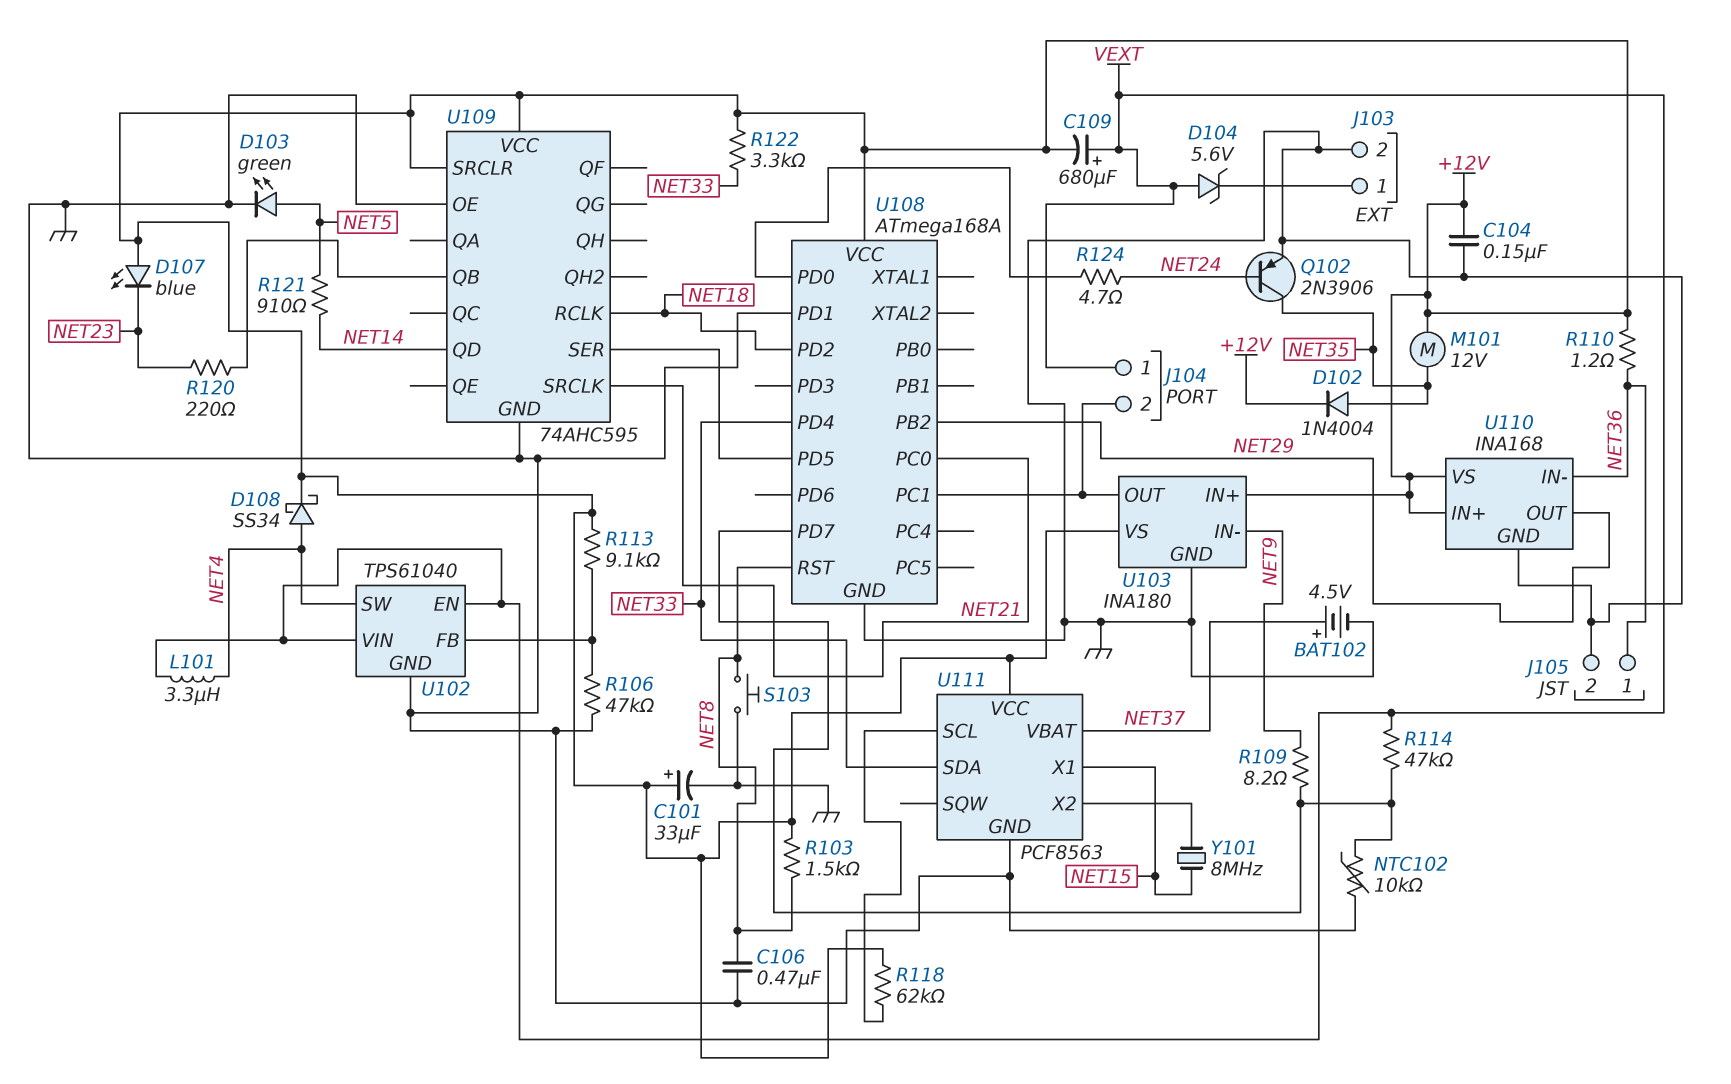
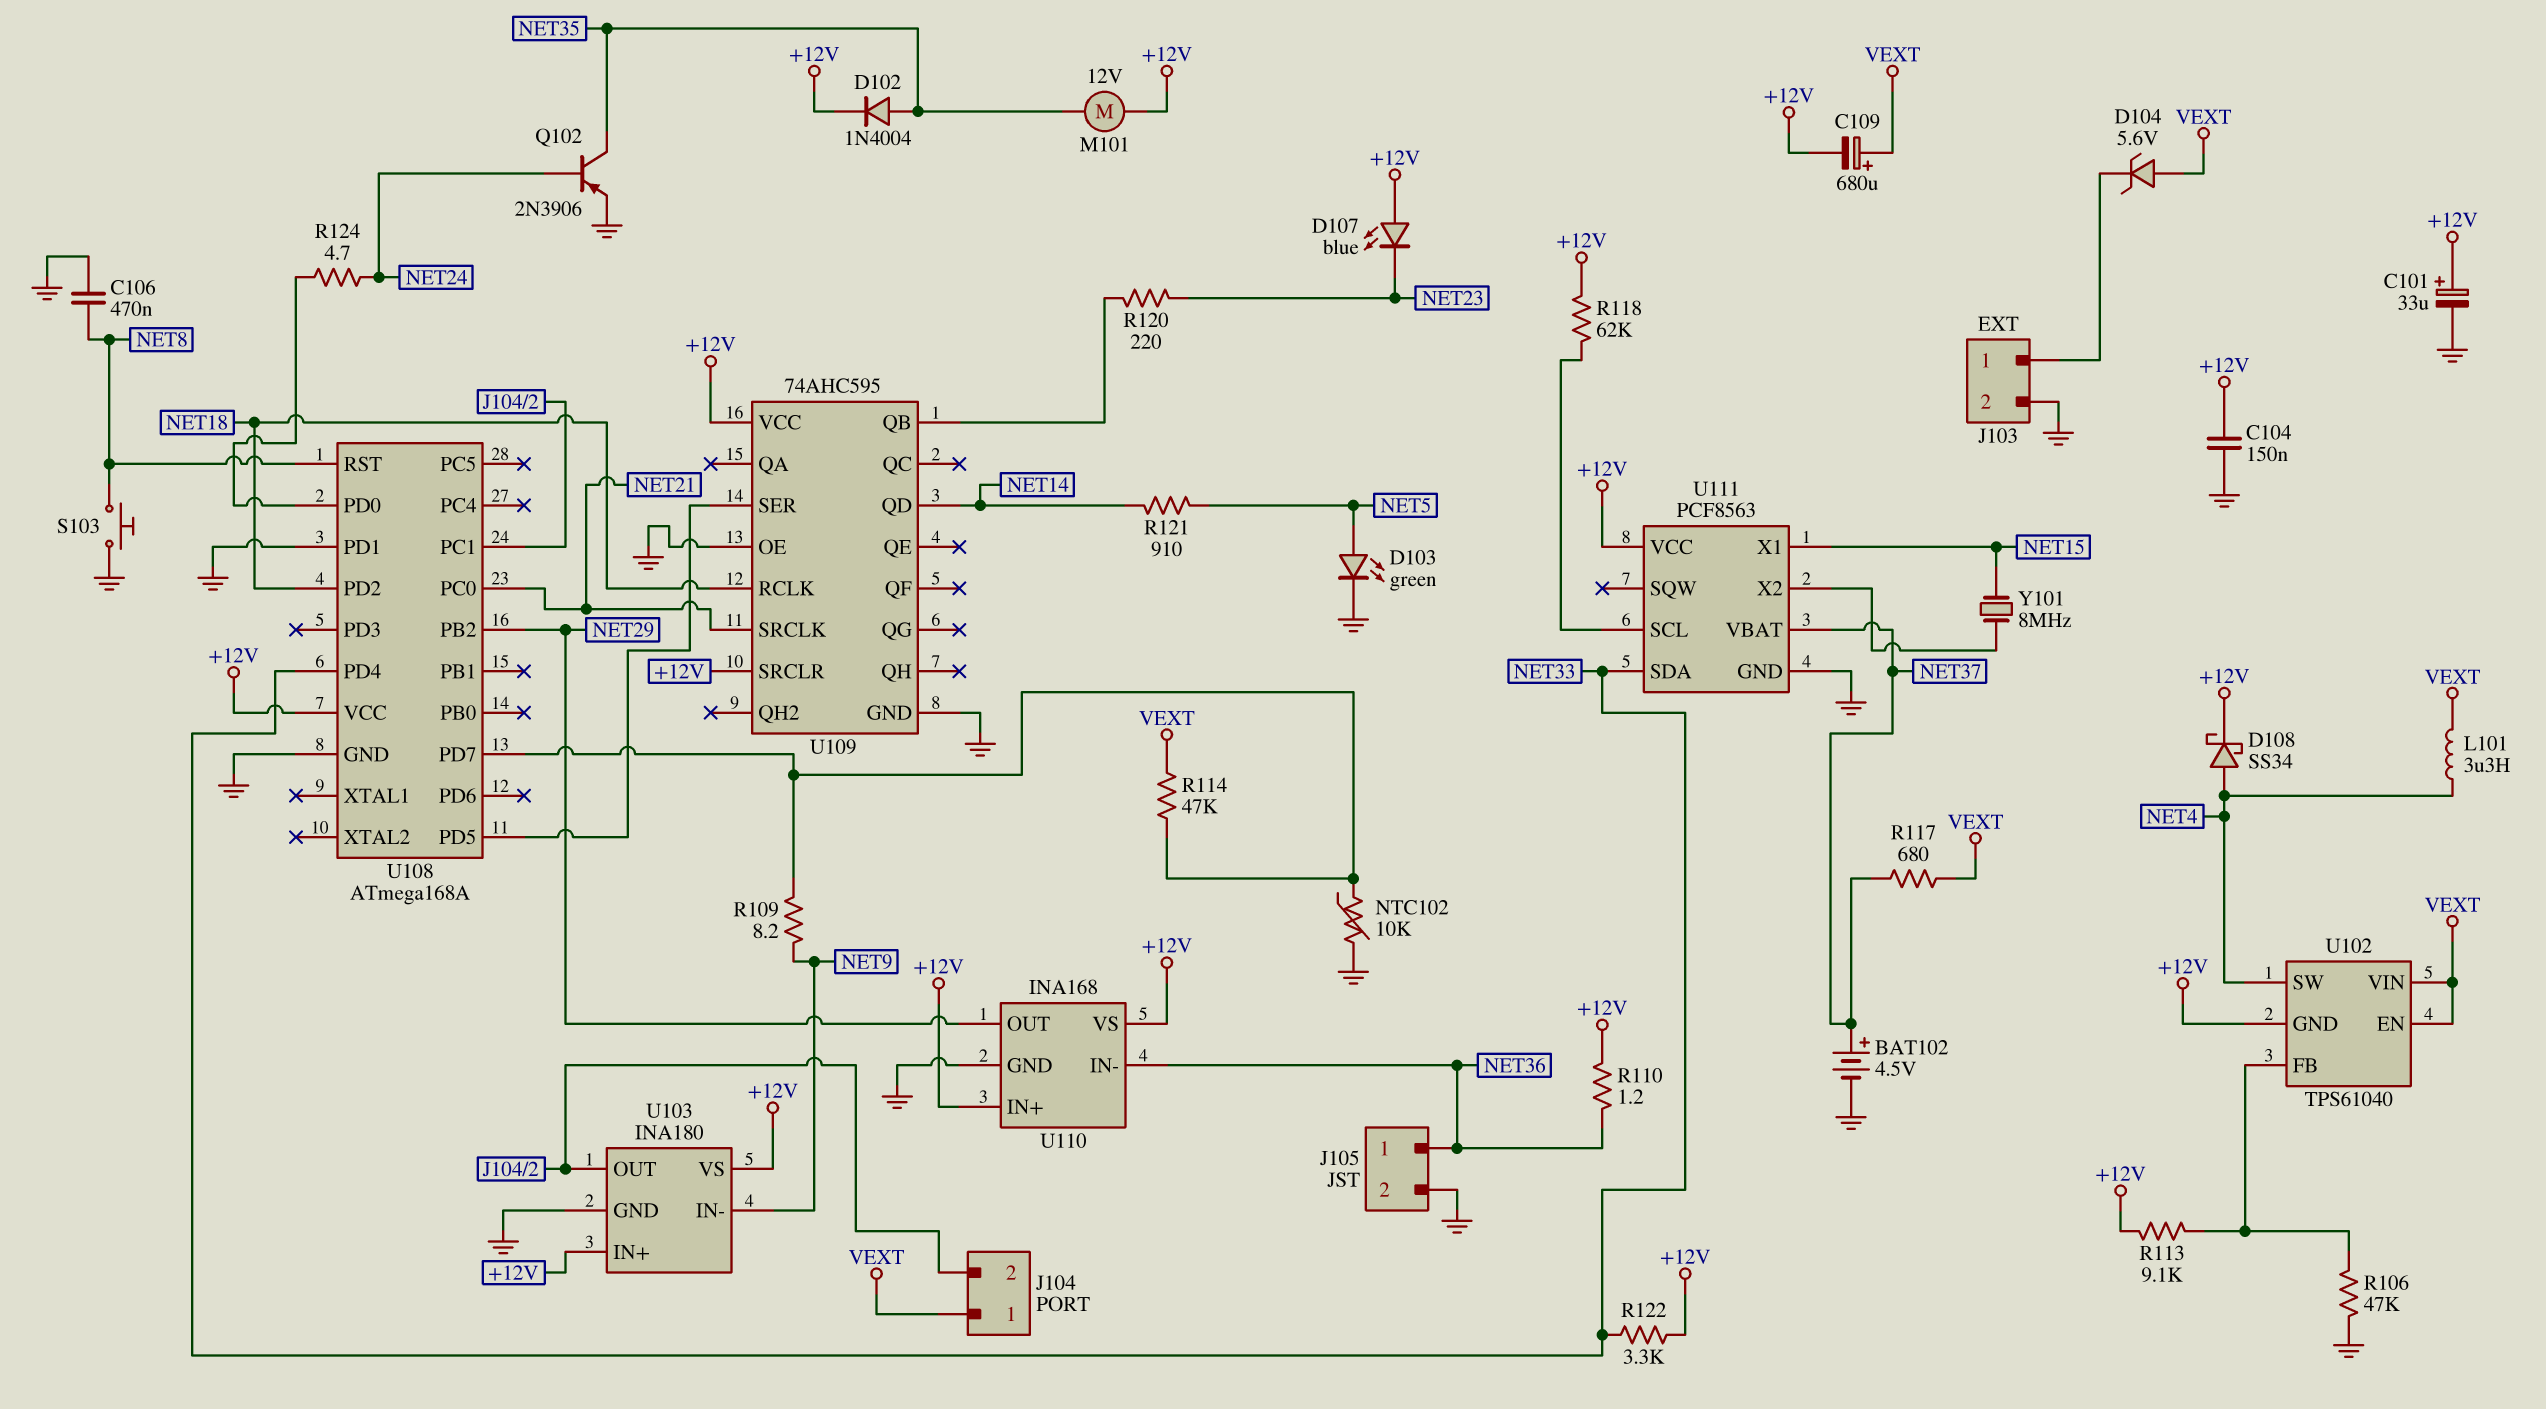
R103: 1.5k (+12V, NET8) -> none
R117: none -> 680 (NET37, VEXT)
U102 pin GND: GND -> +12V

